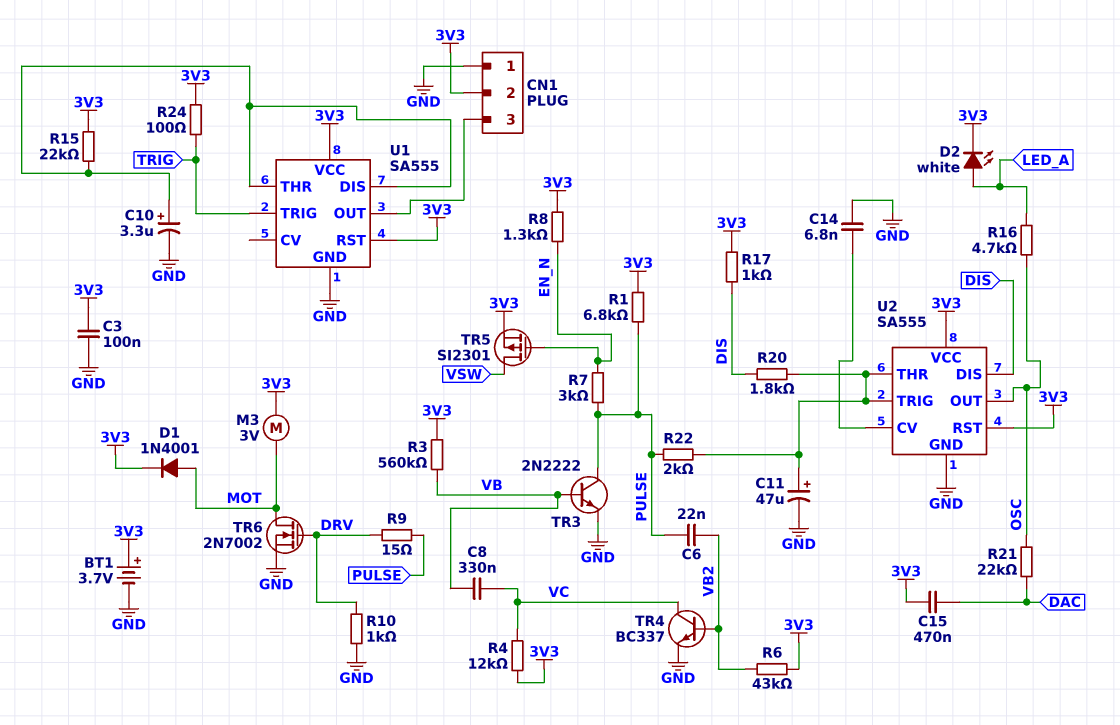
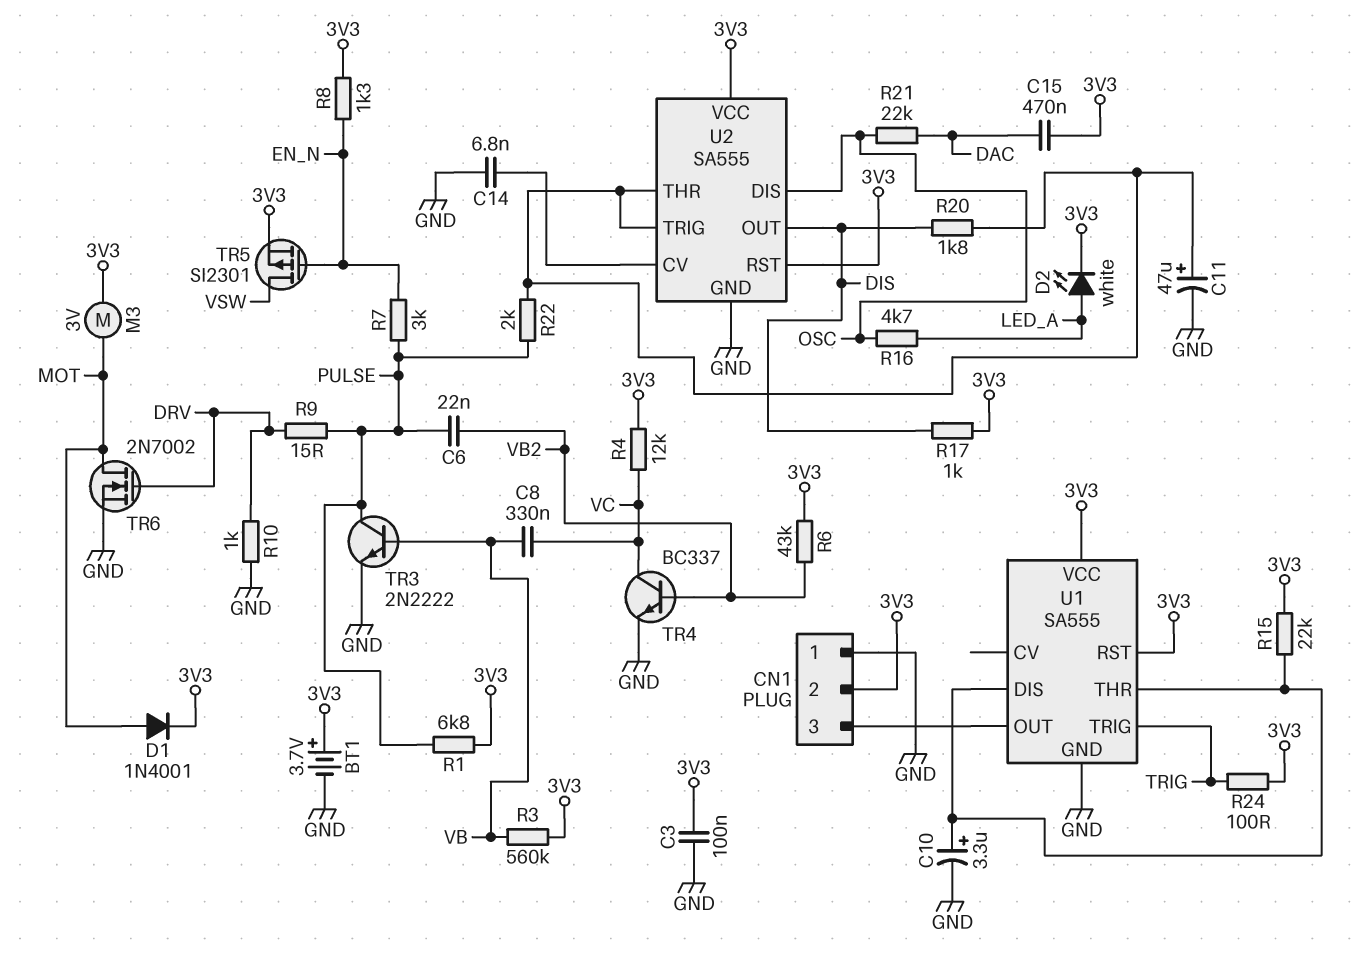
U2 pin DIS: DIS -> OSC
U2 pin OUT: OSC -> DIS

